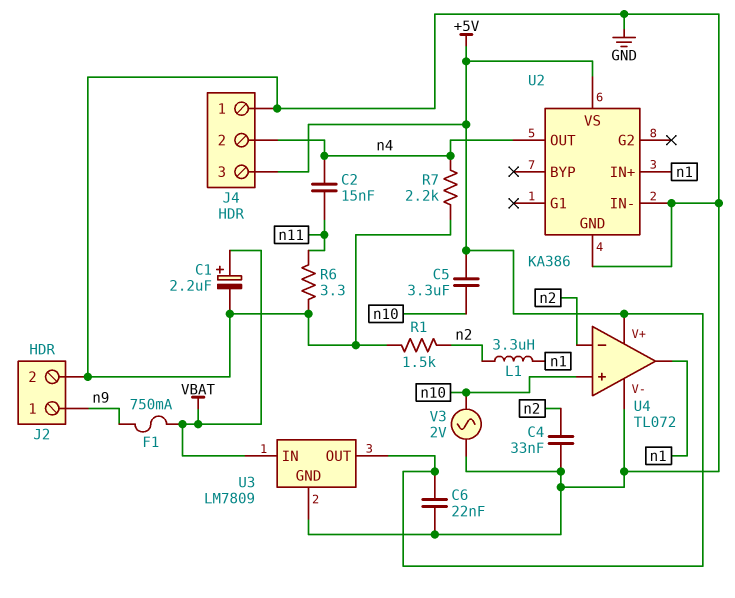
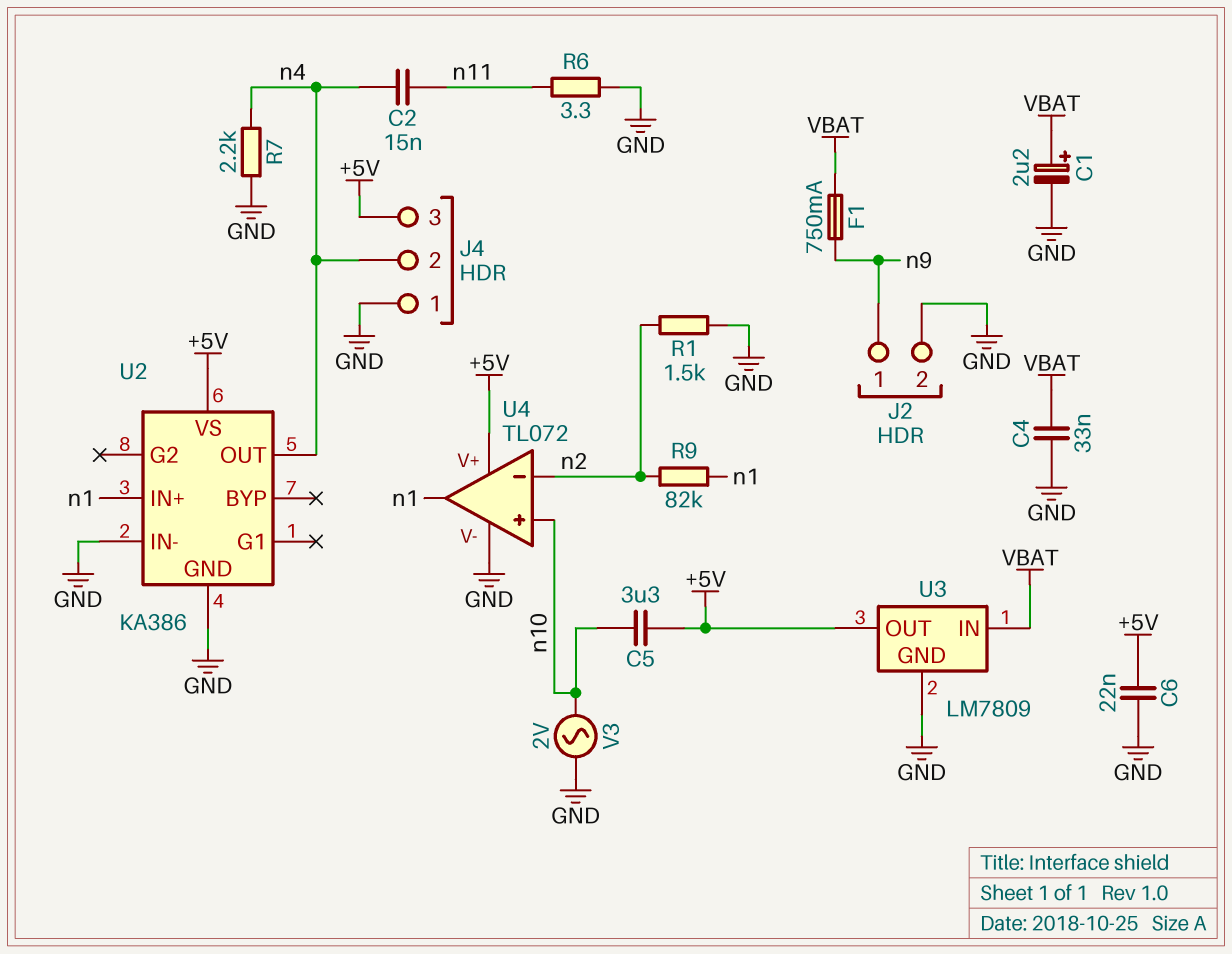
C4: 33nF (GND, n2) -> 33nF (GND, VBAT)
L1: 3.3uH (n1, n2) -> none
R9: none -> 82k (n1, n2)

